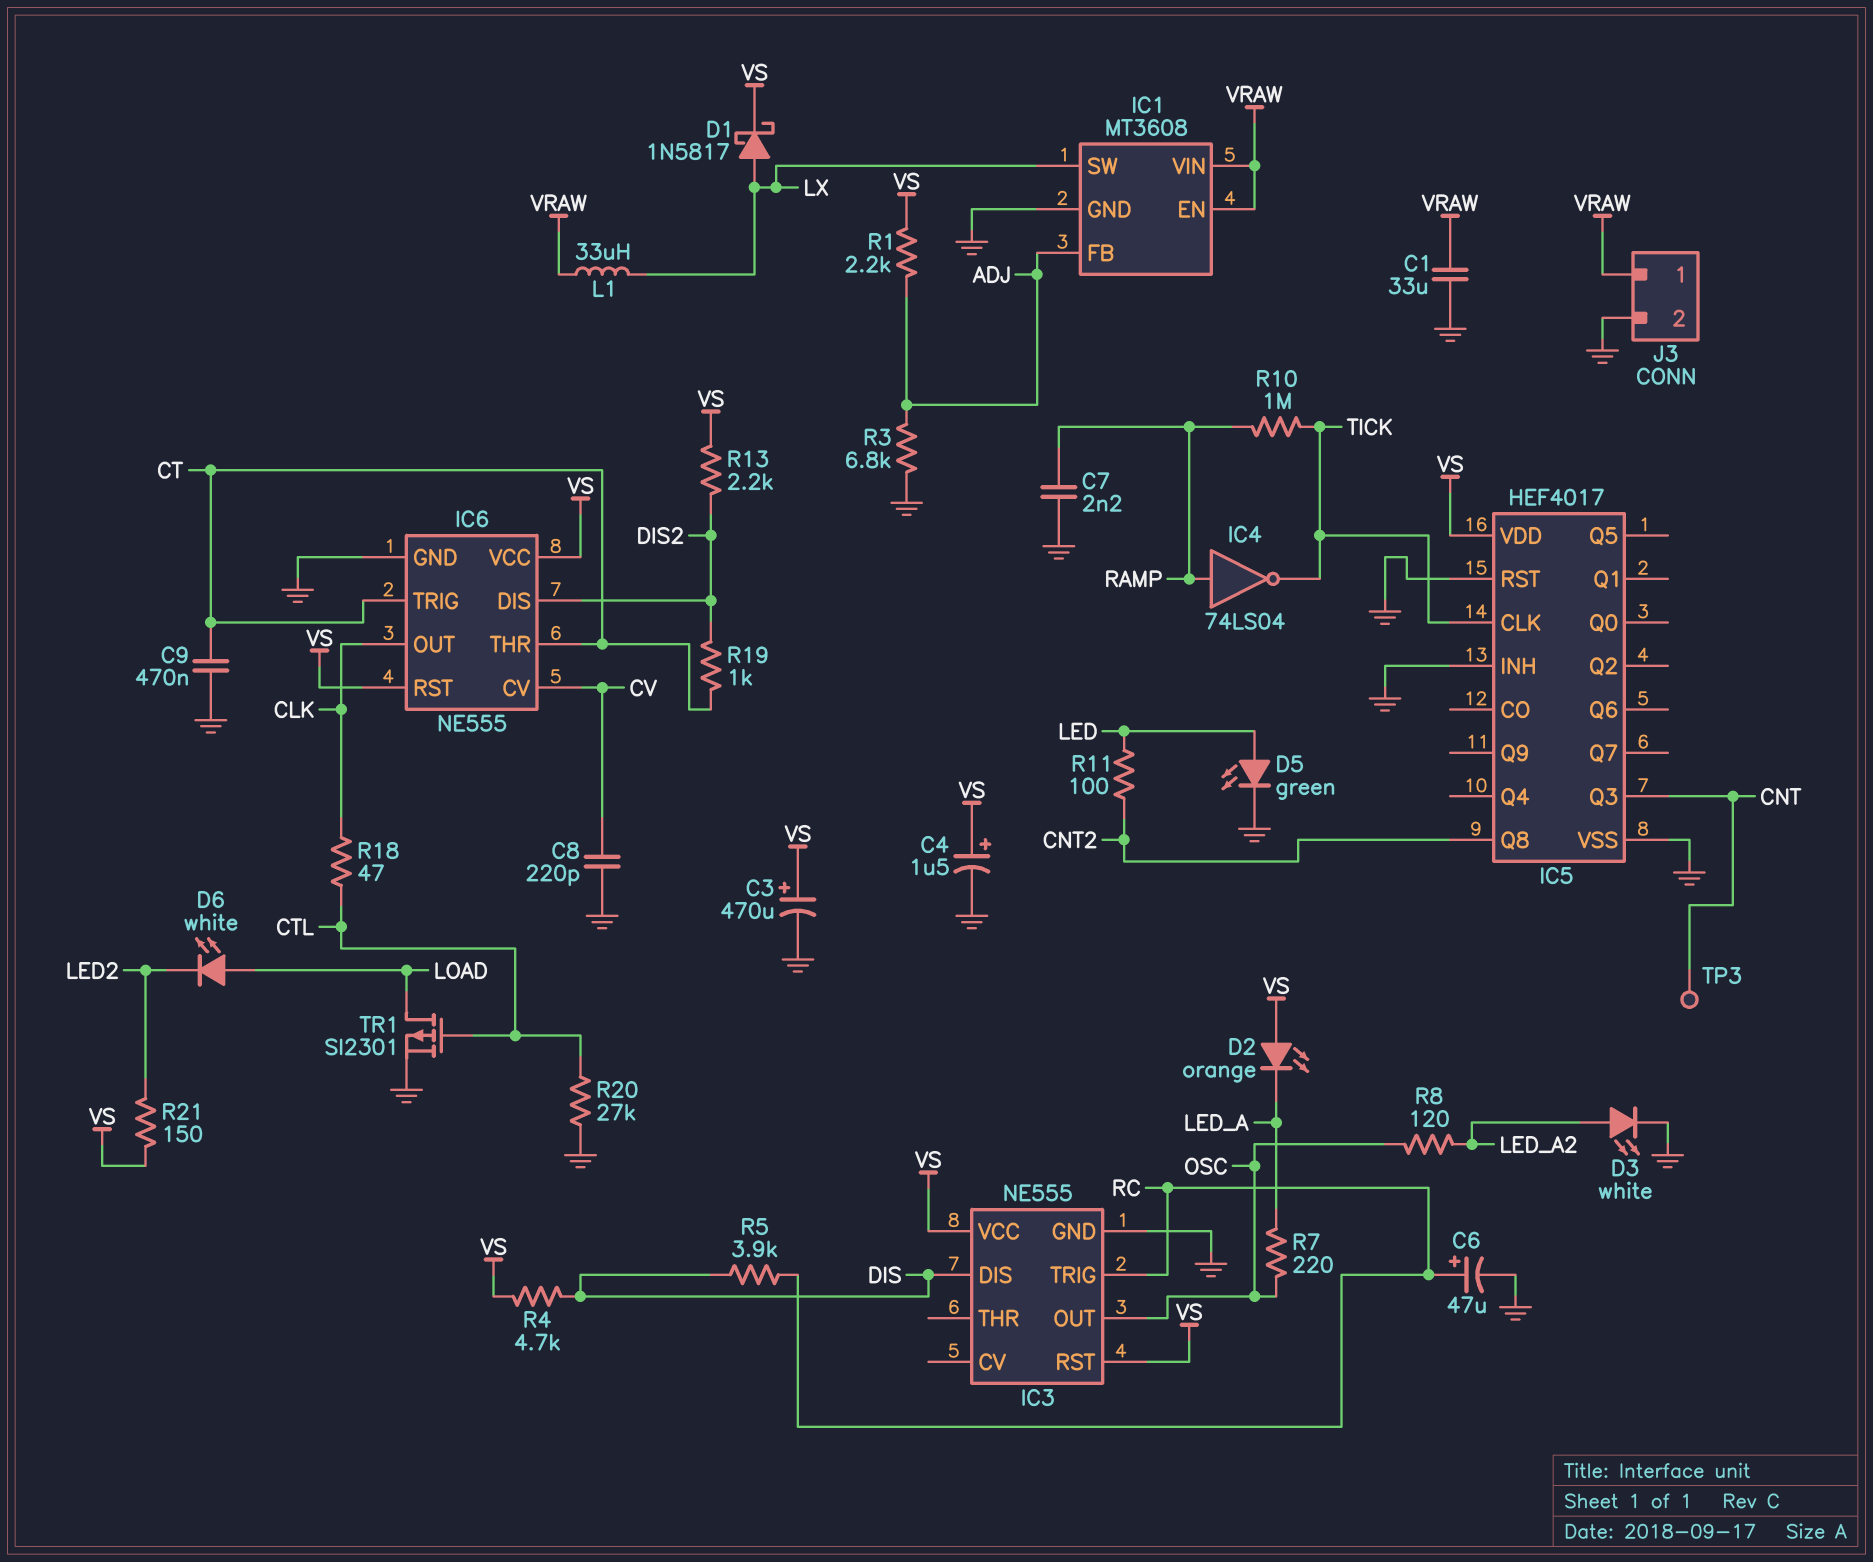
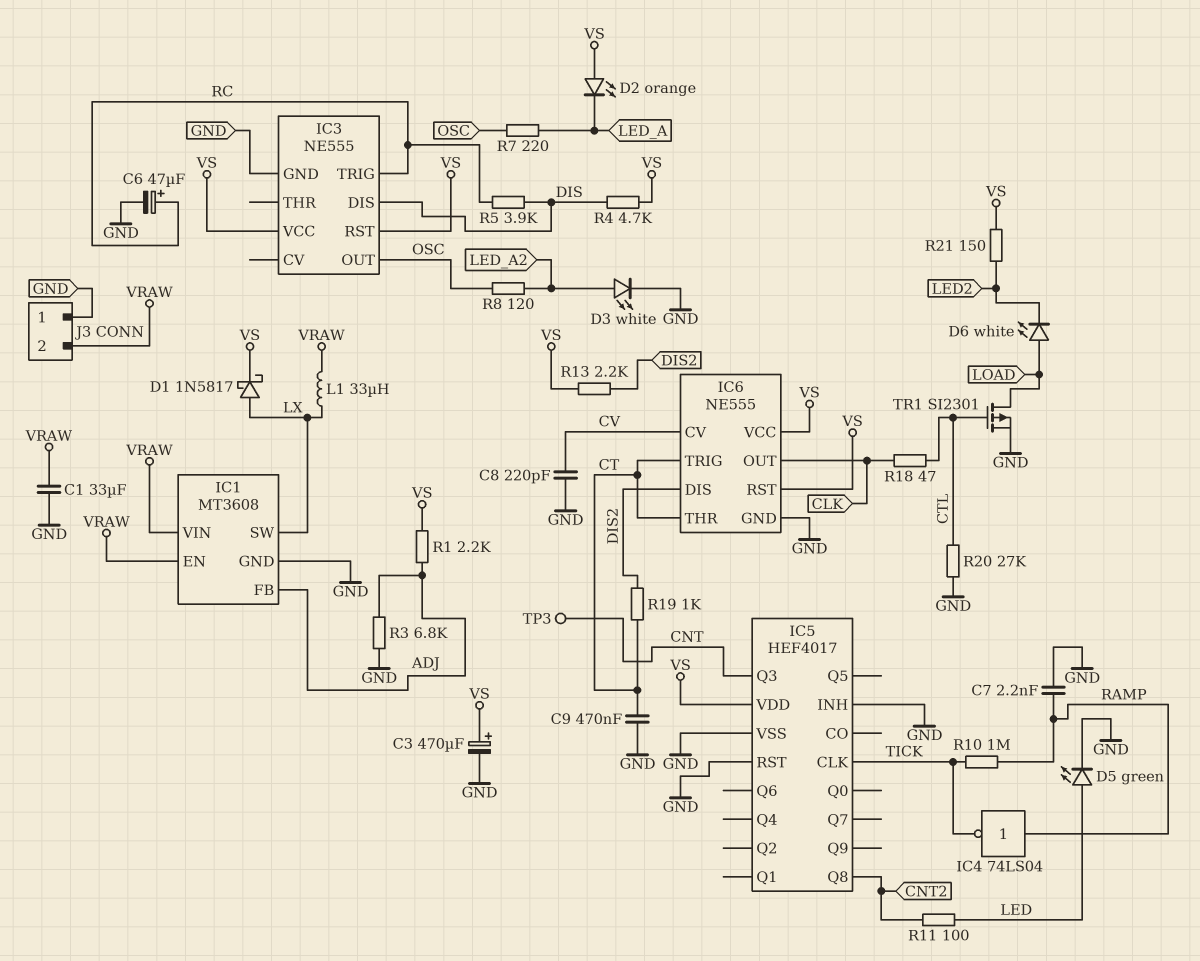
C4: 1.5uF (plus VS, minus GND) -> none
J3 pin 1: VRAW -> GND
J3 pin 2: GND -> VRAW

